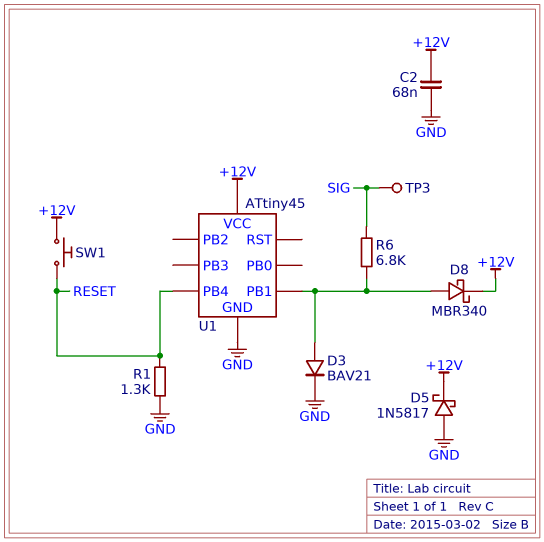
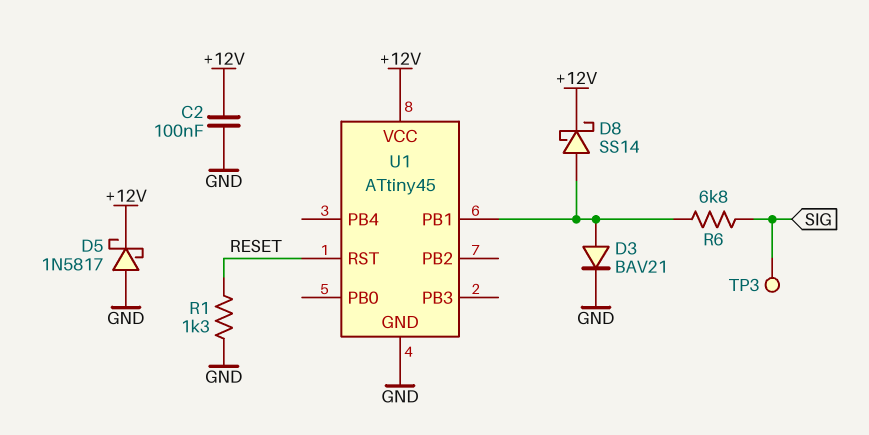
C2: 68nF (+12V, GND) -> 100nF (+12V, GND)
D8: schottky MBR340 (A U1/PB1, K +12V) -> schottky SS14 (A U1/PB1, K +12V)
SW1: button (+12V, RESET) -> none
U1 pin PB4: RESET -> none
U1 pin RST: none -> RESET

